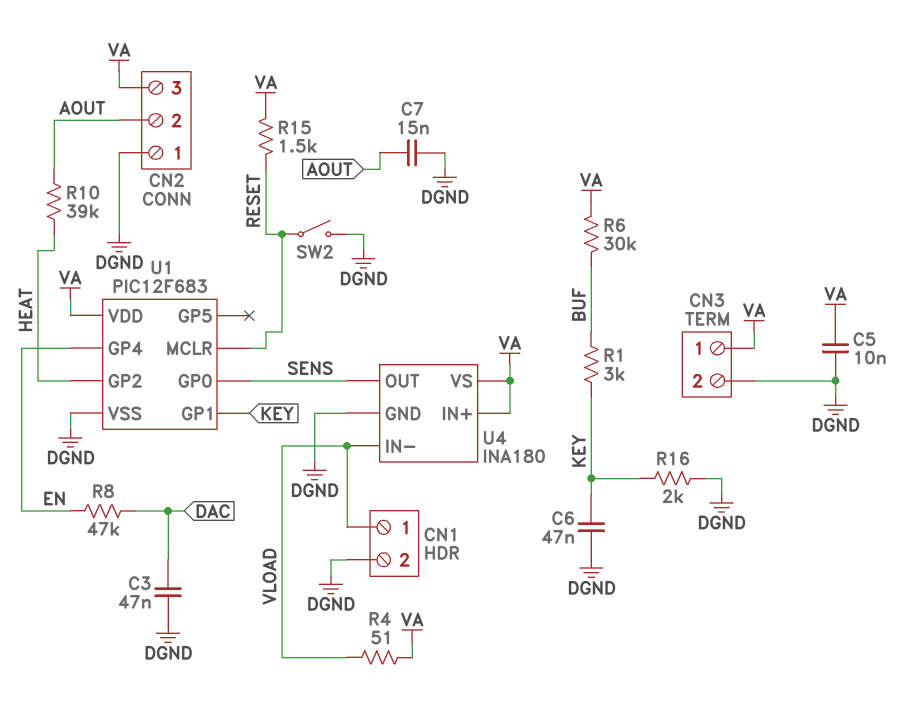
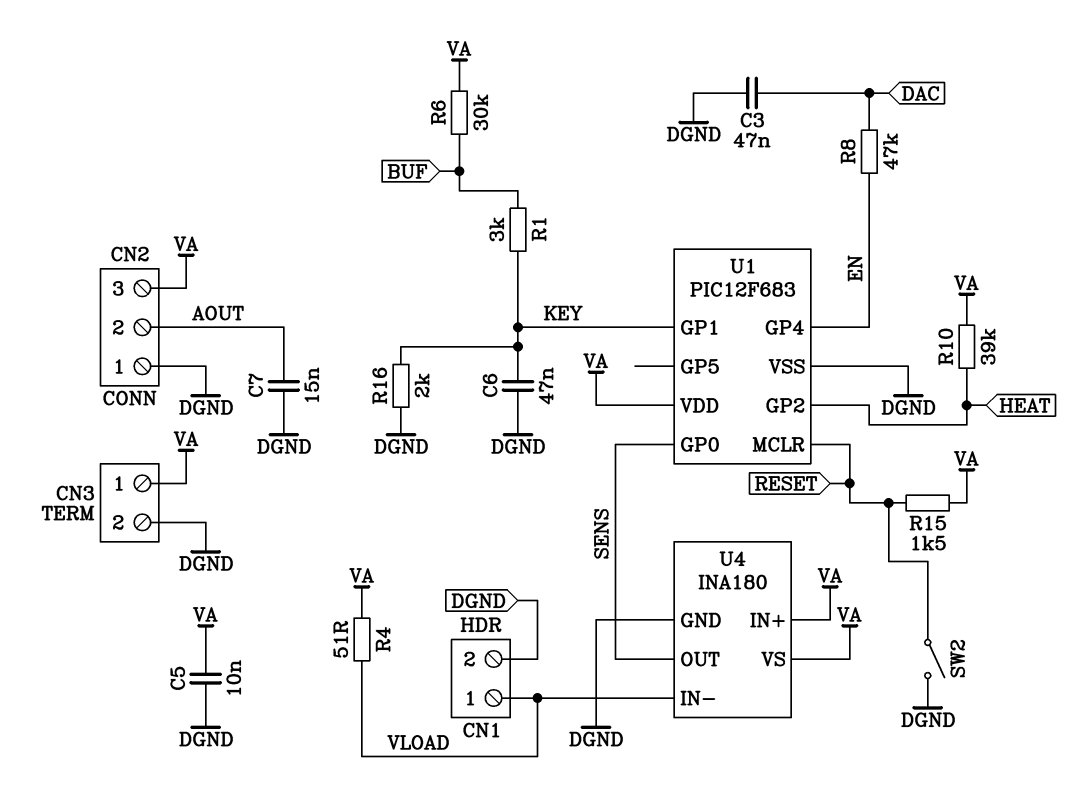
R10: 39k (AOUT, HEAT) -> 39k (HEAT, VA)

